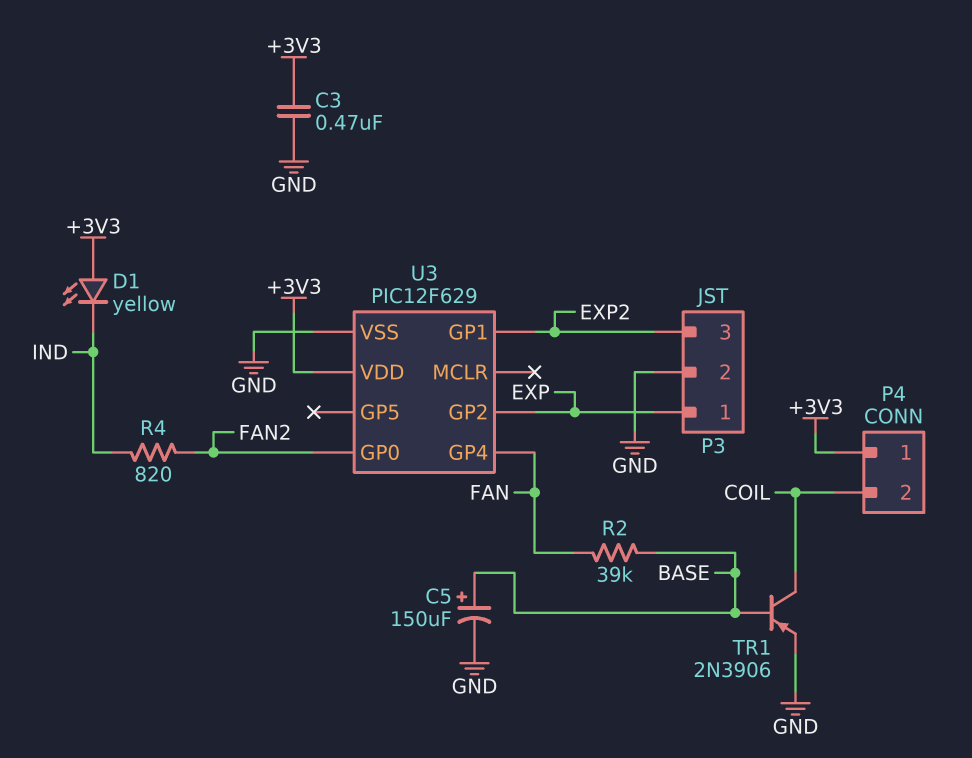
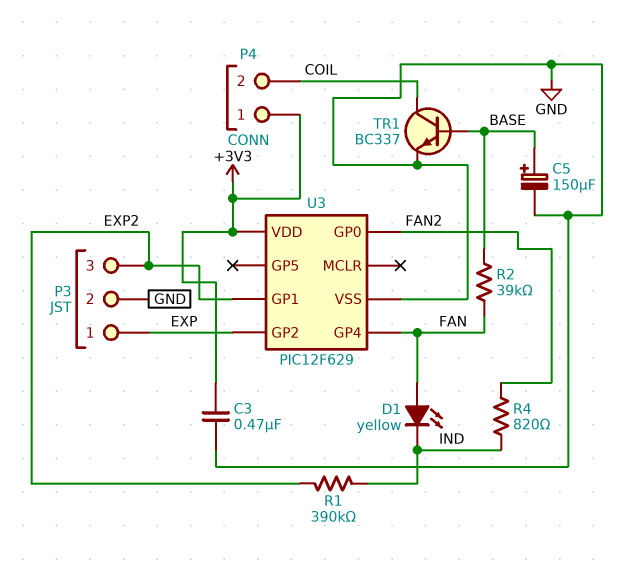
D1: LED yellow (A +3V3, K IND) -> LED yellow (A FAN, K IND)
R1: none -> 390k (EXP2, IND)
TR1: PNP 2N3906 (B BASE, C COIL, E GND) -> NPN BC337 (B BASE, C COIL, E GND)

